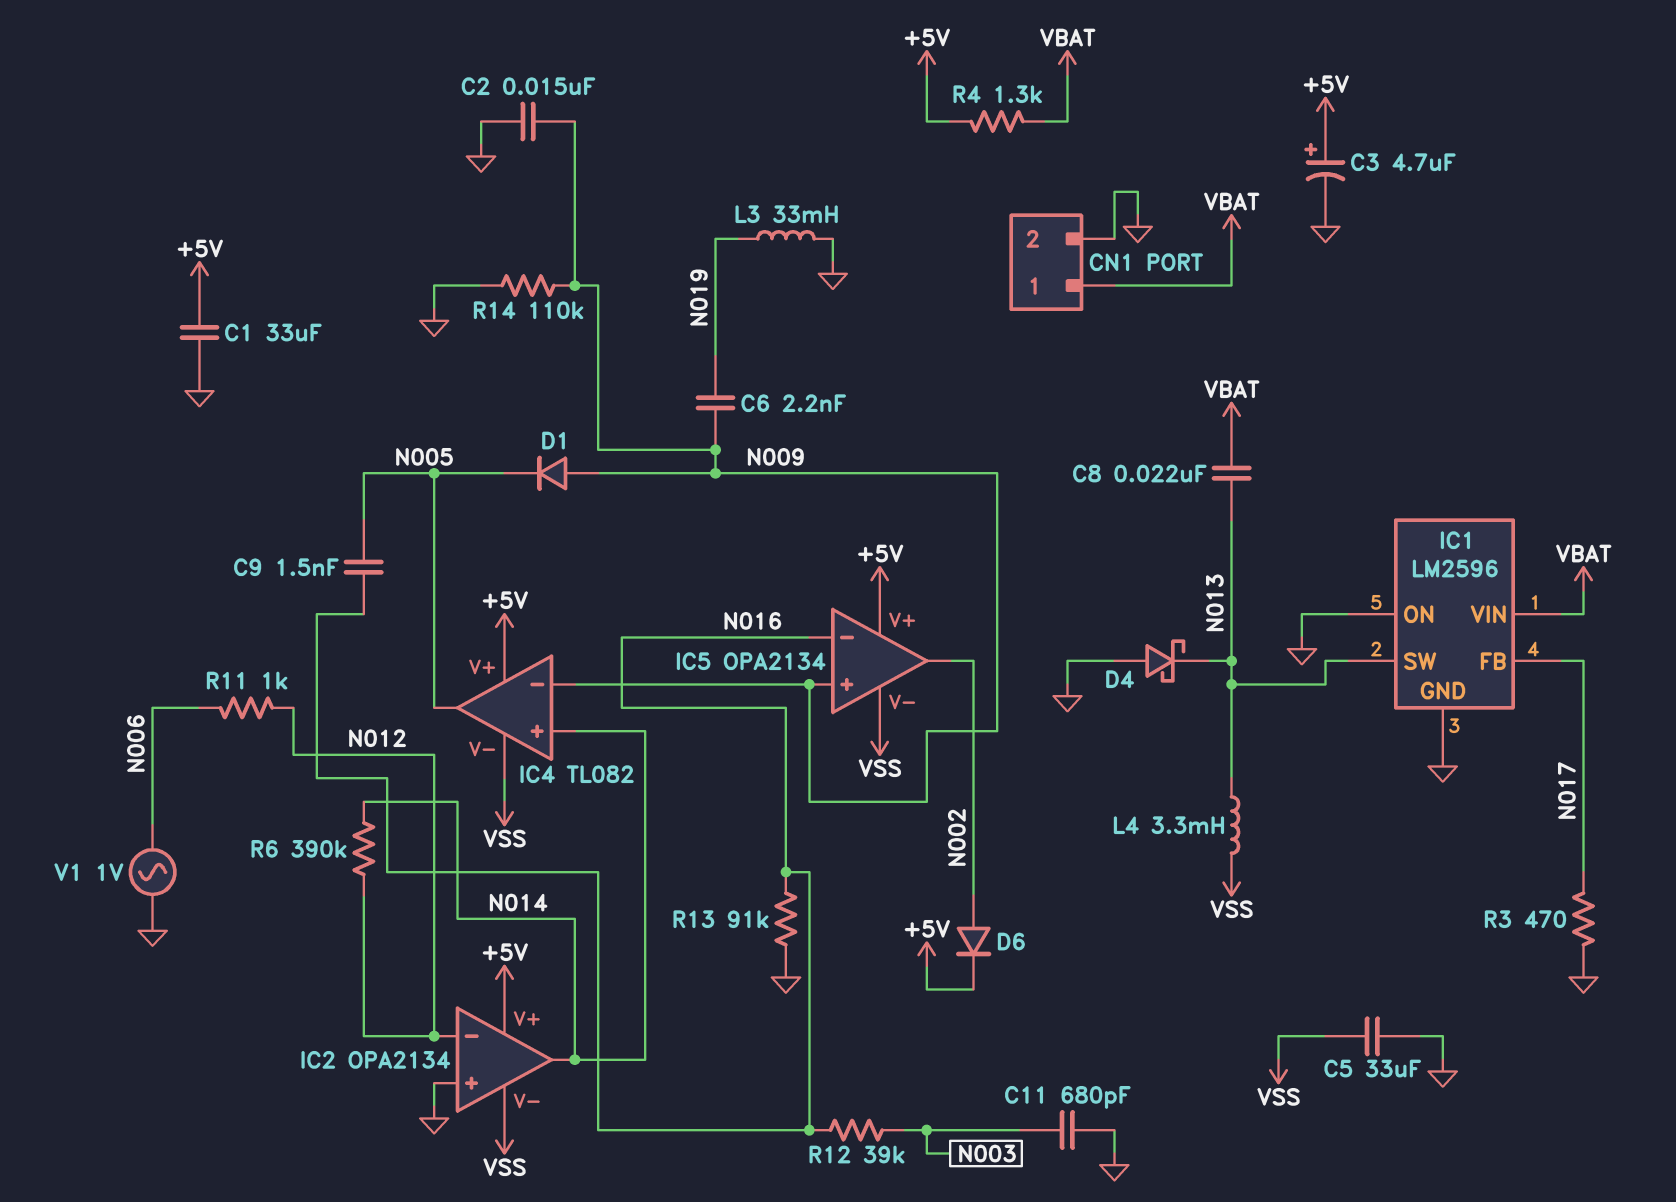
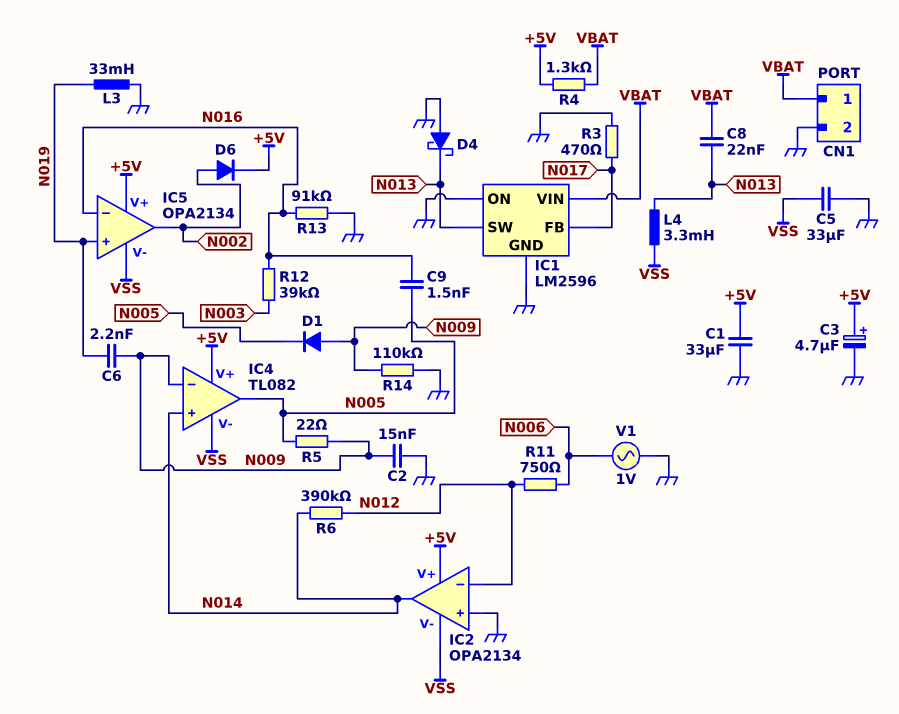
C11: 680pF (GND, N003) -> none
IC5 pin in+: N009 -> N019
R5: none -> 22 (N005, N009)
R11: 1k (N006, N012) -> 750 (N006, N012)

